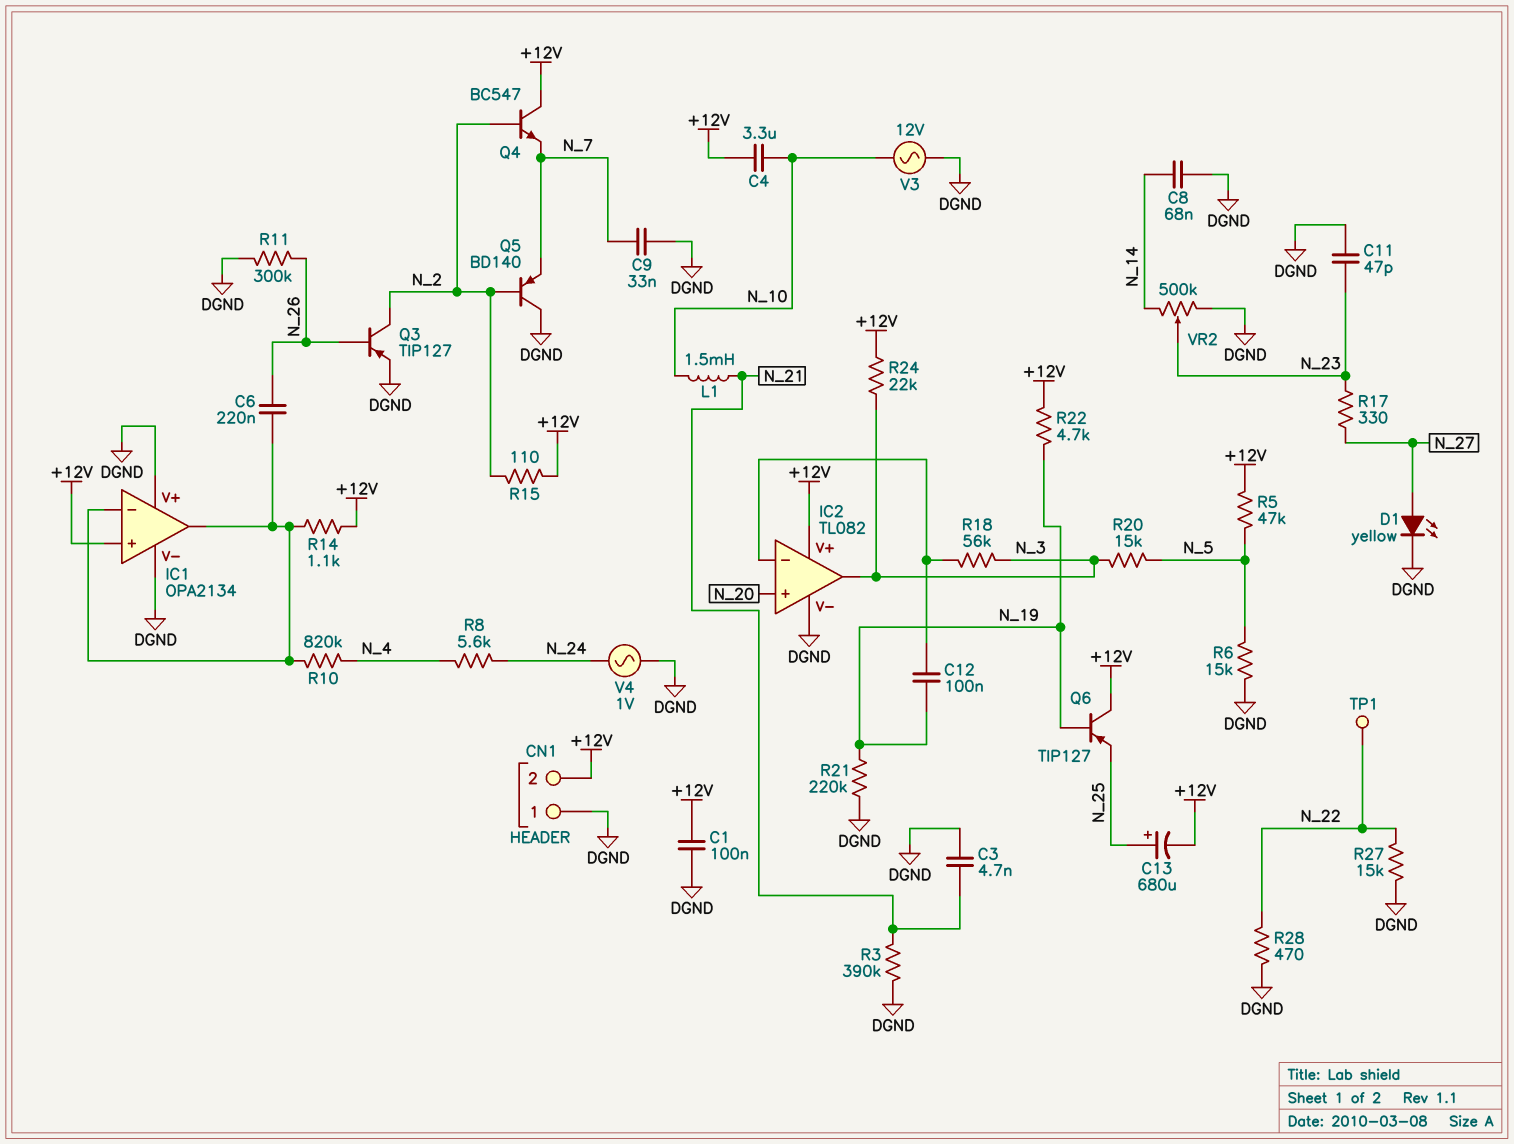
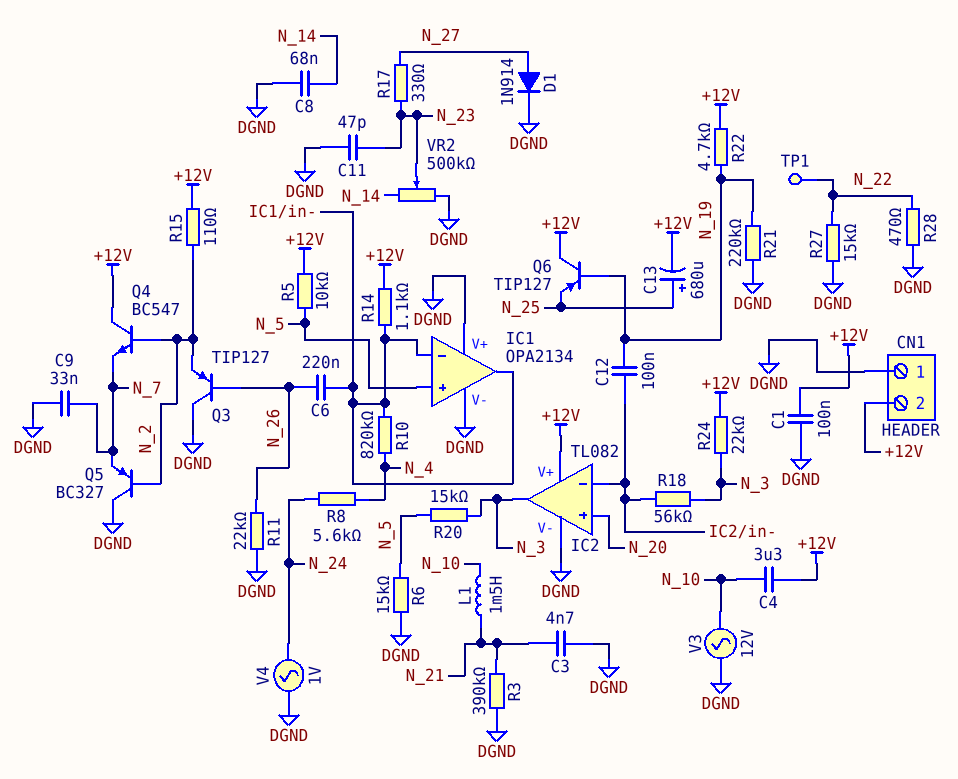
D1: LED yellow (A N_27, K DGND) -> diode 1N914 (A N_27, K DGND)
IC1 pin in+: +12V -> N_5
Q3: PNP TIP127 (B N_26, C N_2, E DGND) -> PNP TIP127 (B N_26, C DGND, E N_2)
Q5: PNP BD140 (B N_2, C DGND, E N_7) -> PNP BC327 (B N_2, C DGND, E N_7)
R5: 47k (+12V, N_5) -> 10k (+12V, N_5)
R11: 300k (DGND, N_26) -> 22k (DGND, N_26)

